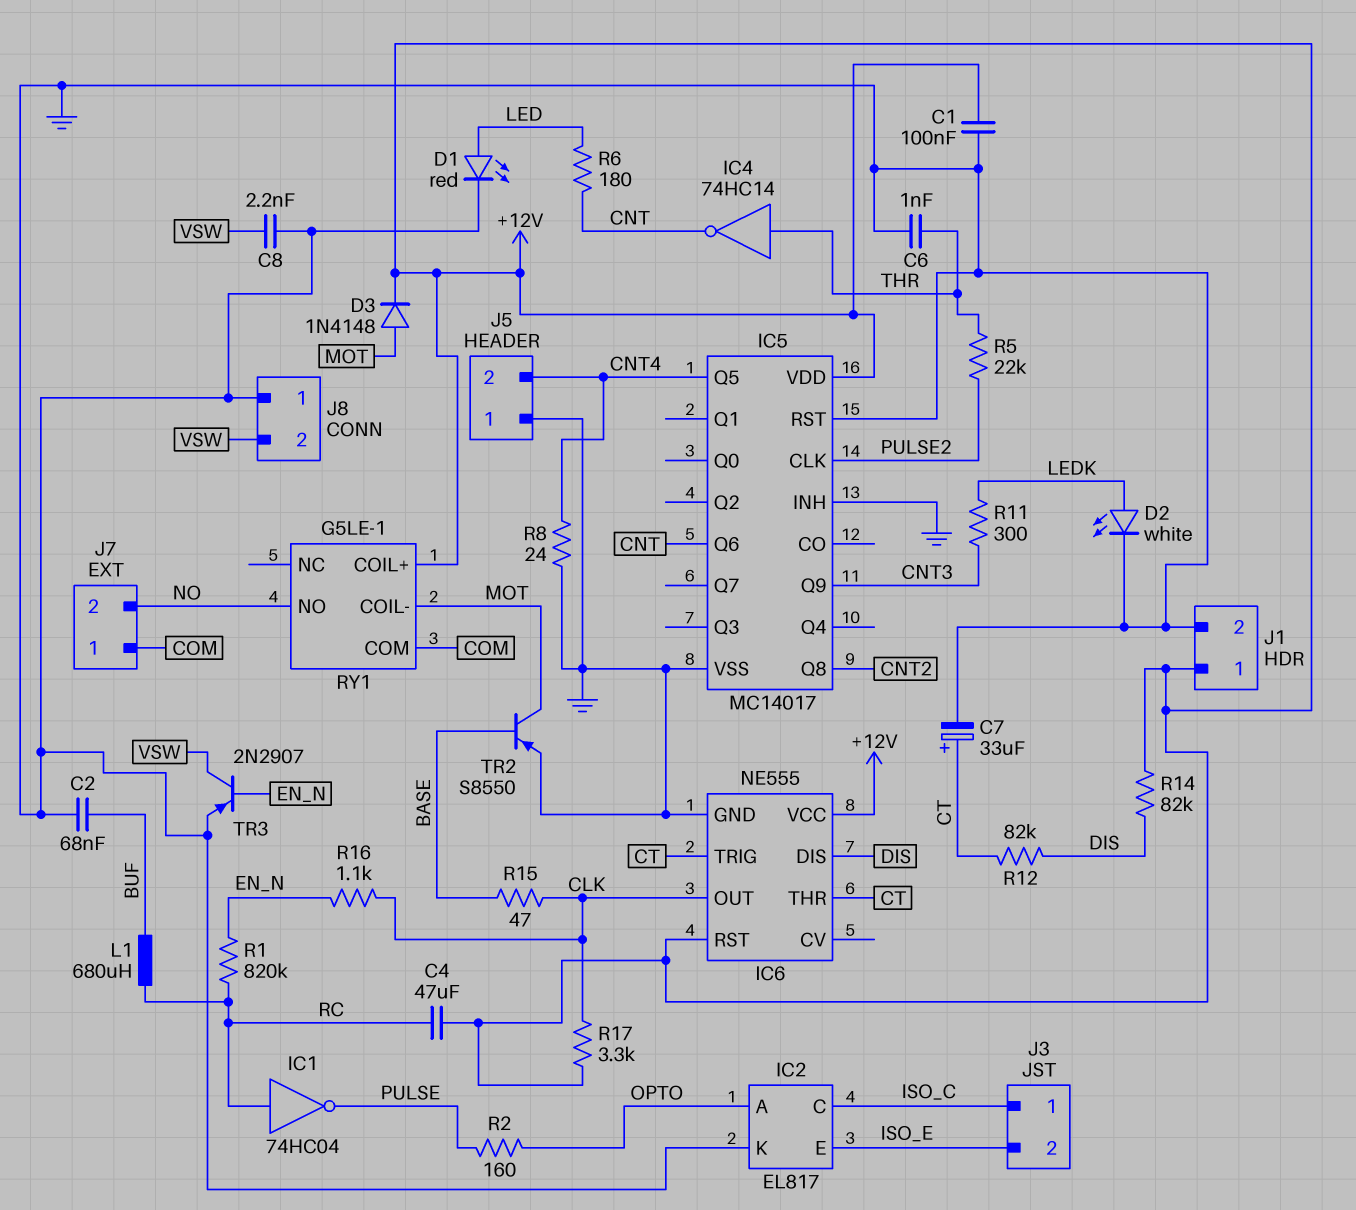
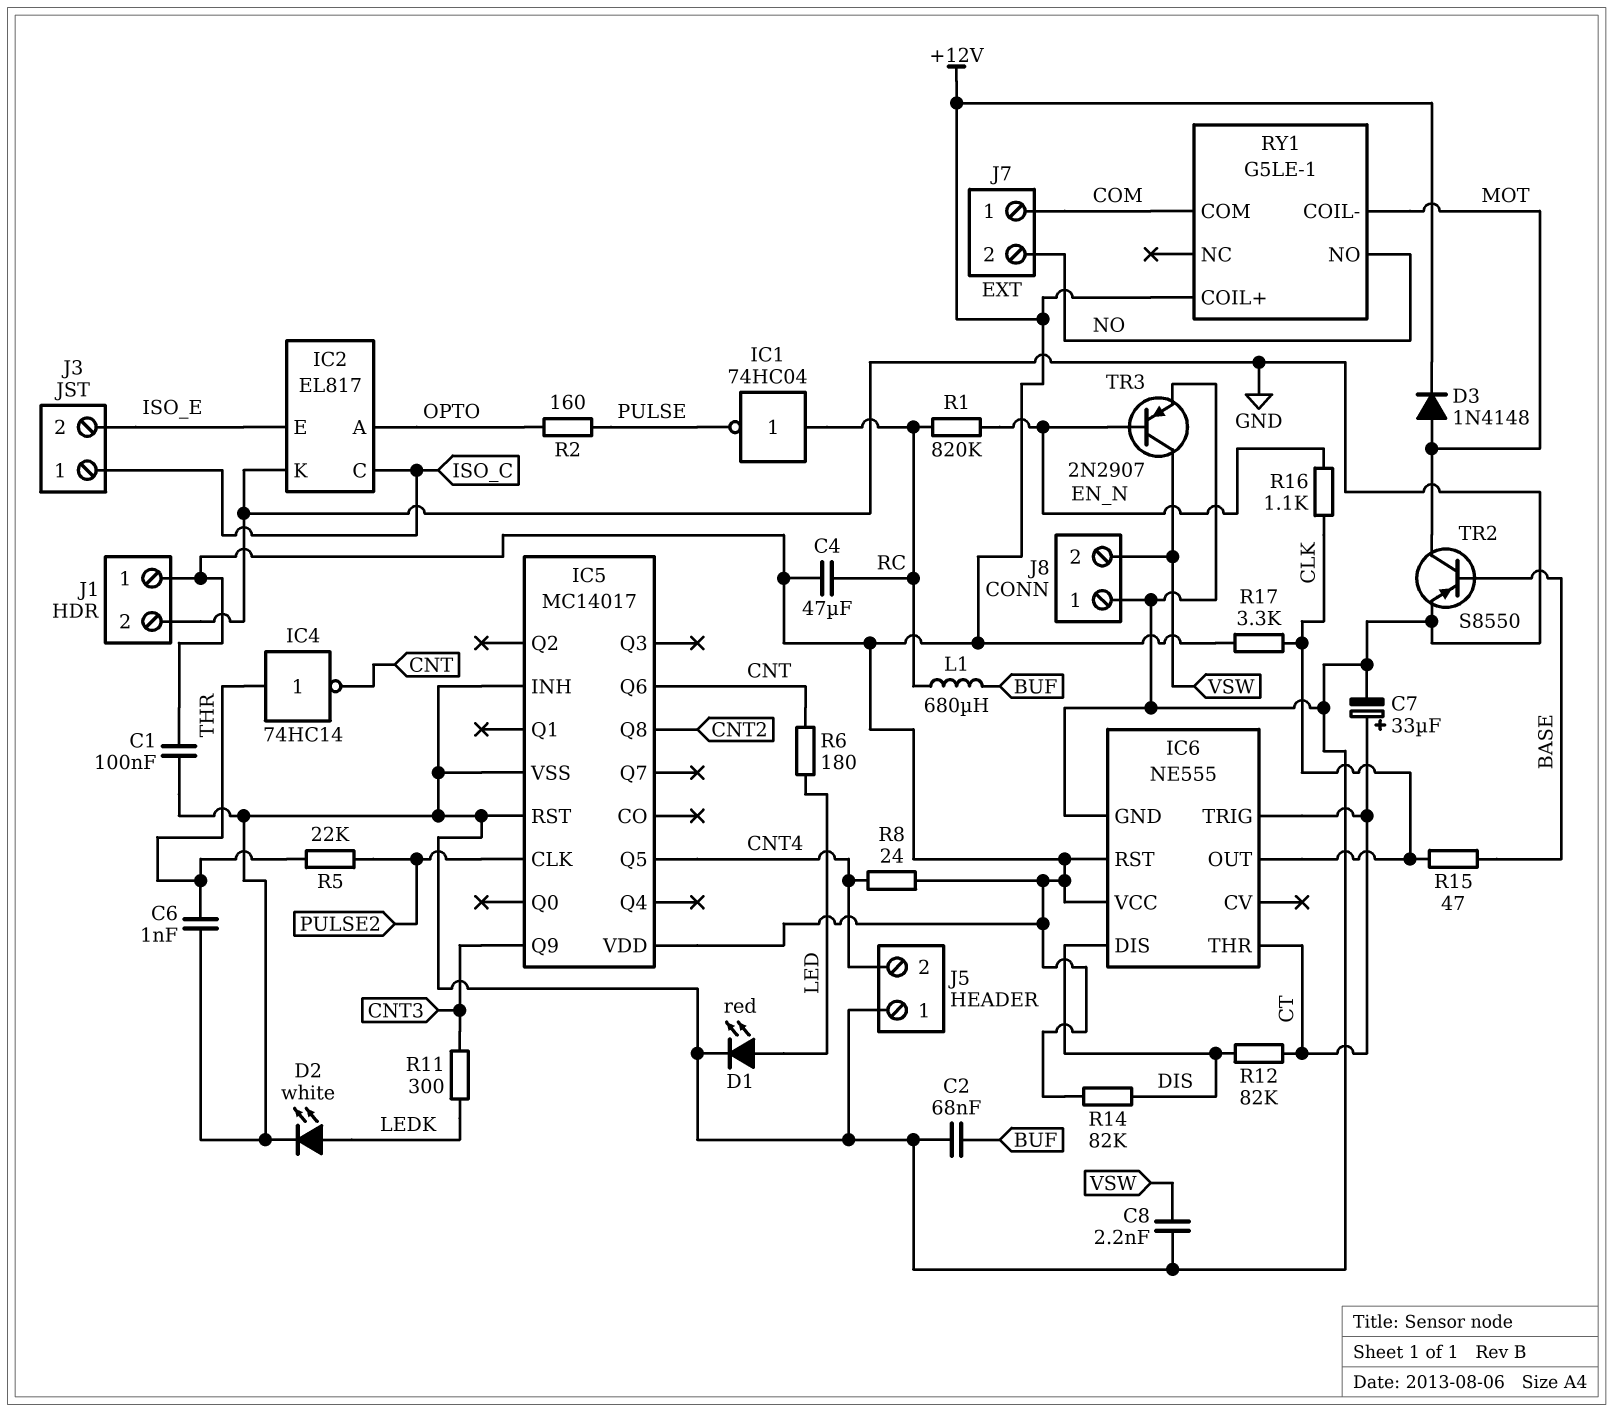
R8: 24 (CNT4, GND) -> 24 (+12V, CNT4)

